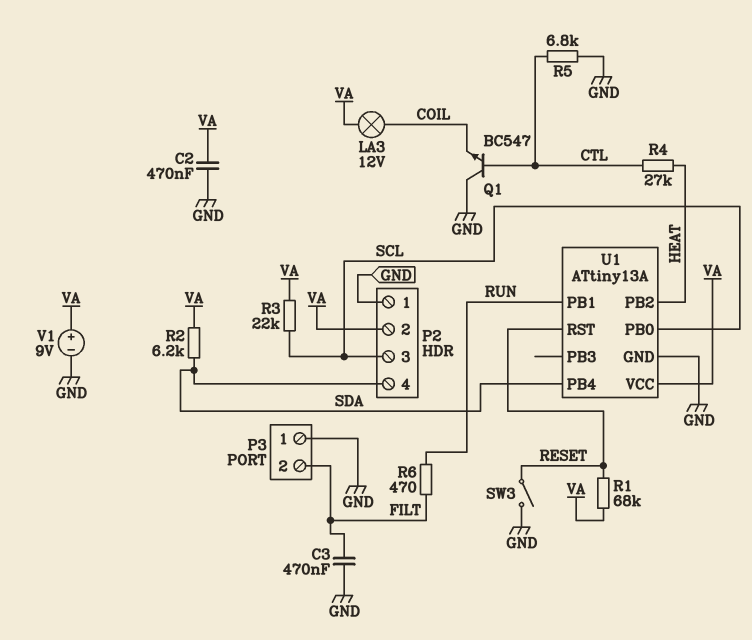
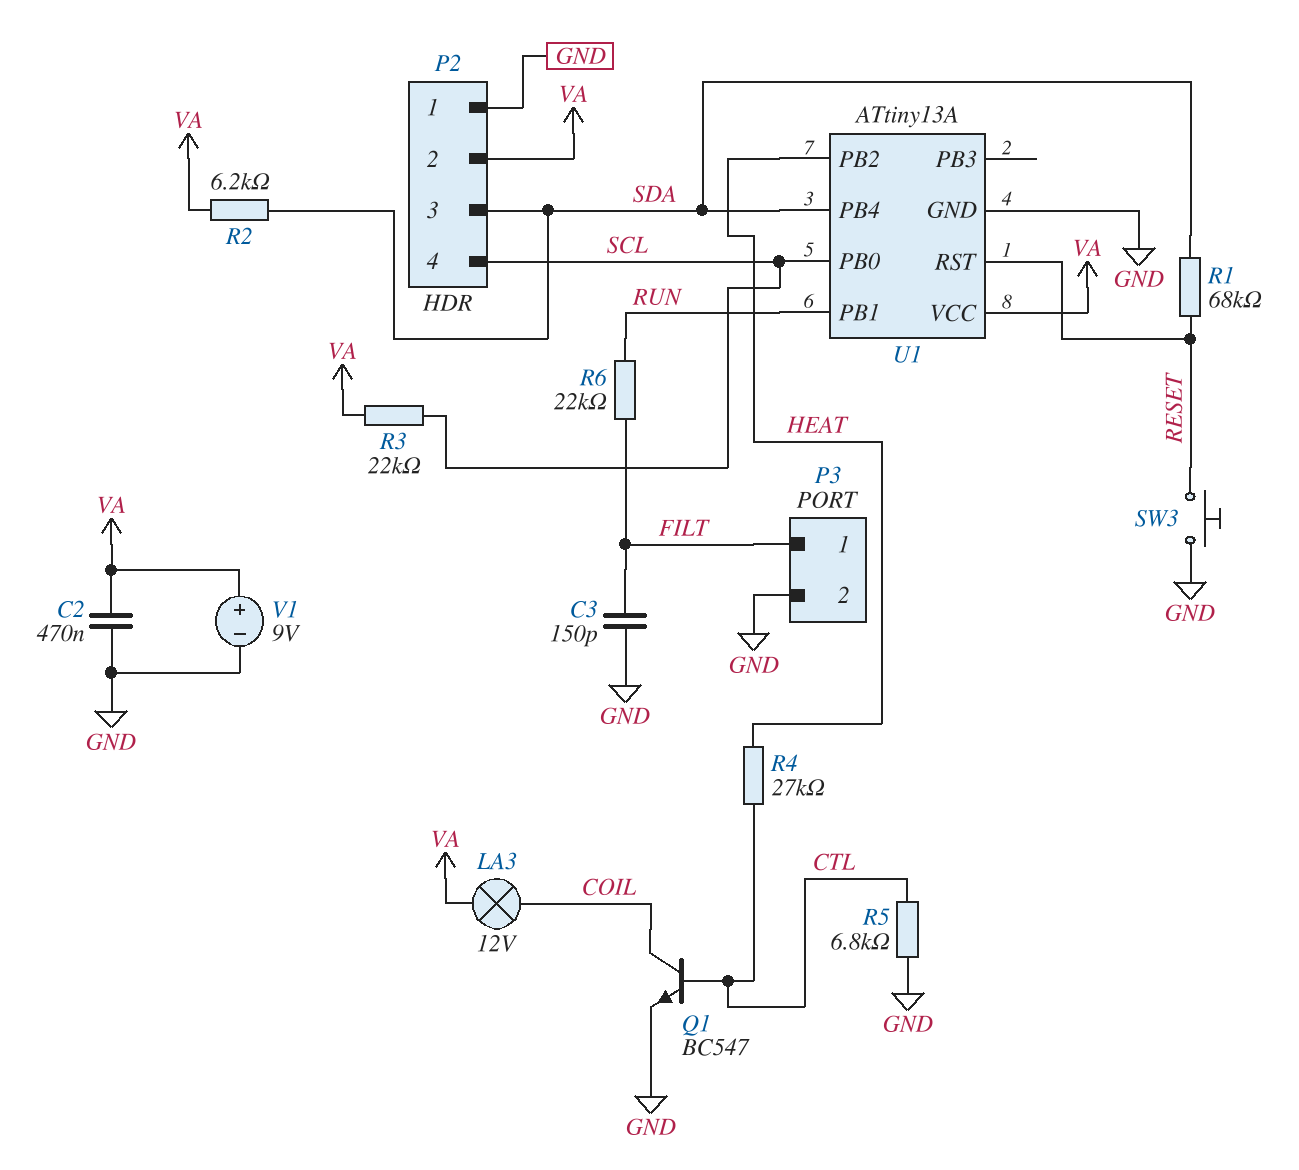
C3: 470nF (FILT, GND) -> 150pF (FILT, GND)
P2 pin 3: SCL -> SDA
P2 pin 4: SDA -> SCL
P3 pin 1: GND -> FILT
P3 pin 2: FILT -> GND
Q1: NPN BC547 (B CTL, C GND, E COIL) -> NPN BC547 (B CTL, C COIL, E GND)
R1: 68k (RESET, VA) -> 68k (RESET, SDA)
R6: 470 (FILT, RUN) -> 22k (FILT, RUN)
SW3: switch (GND, RESET) -> button (GND, RESET)

